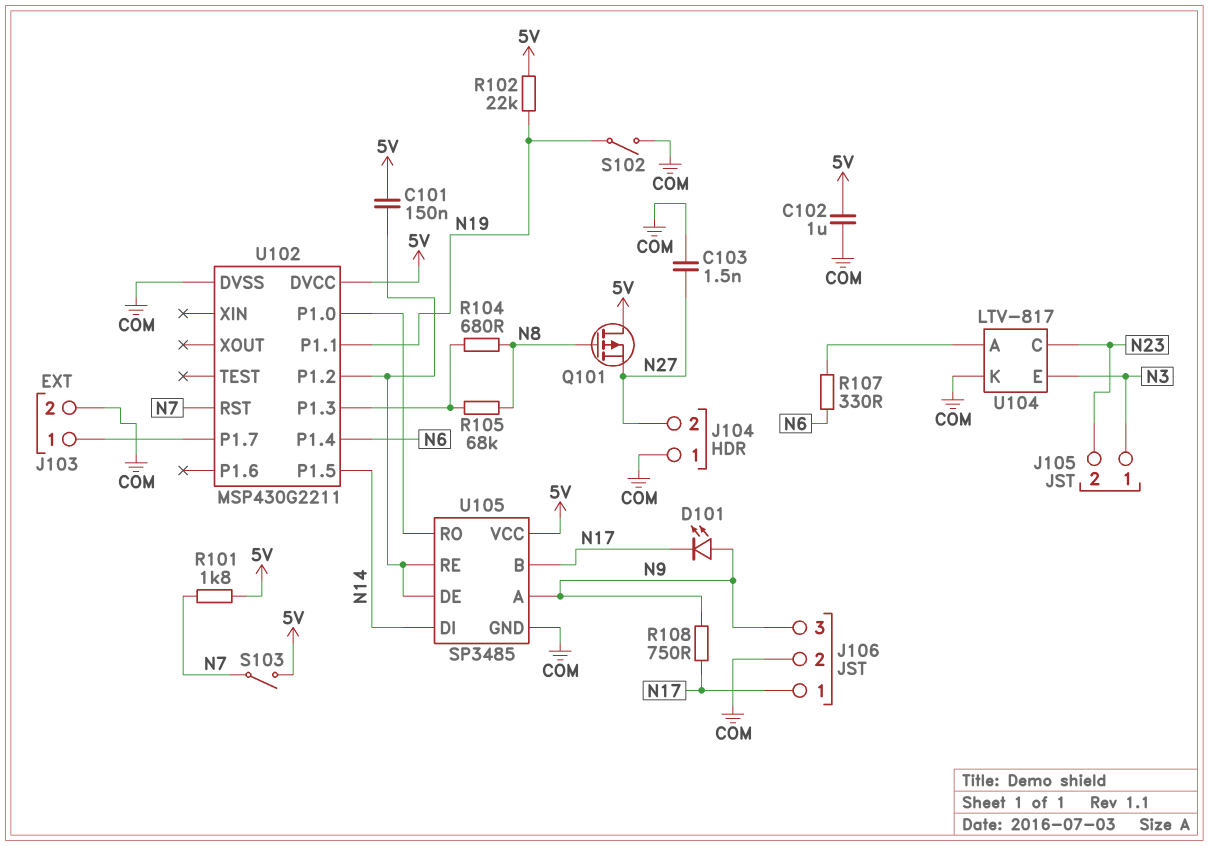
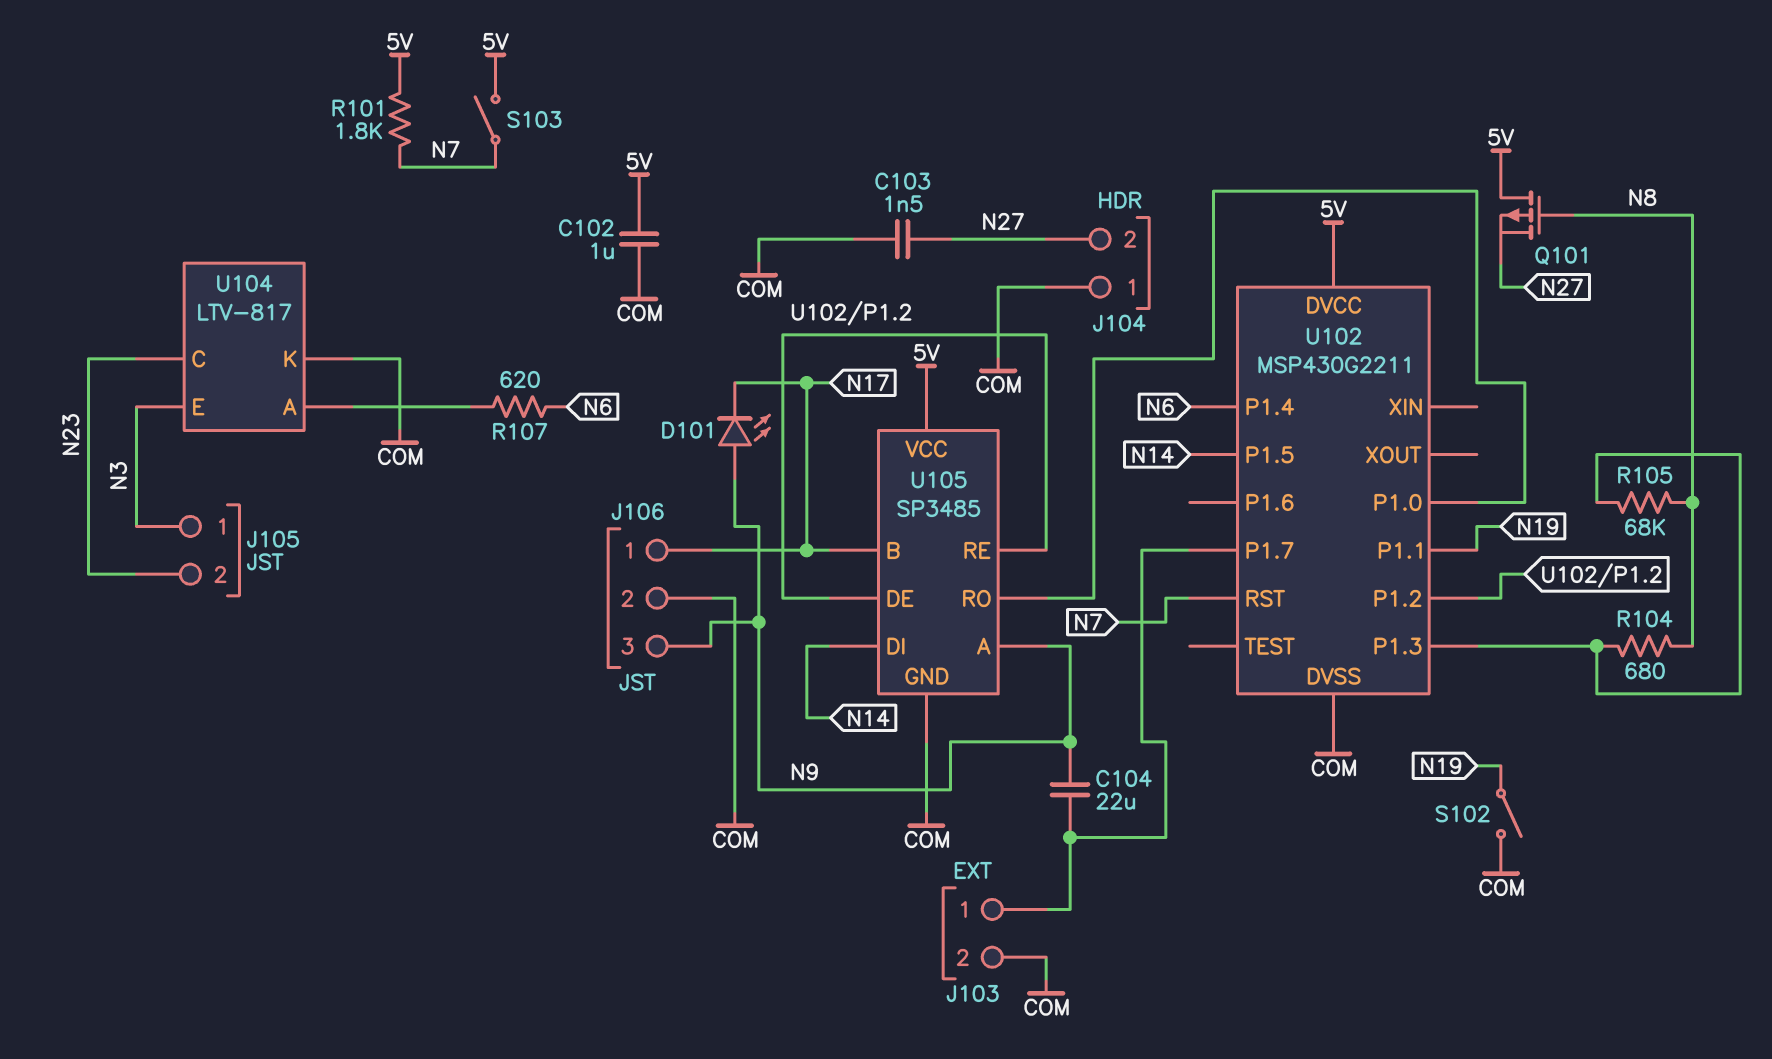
C101: 150nF (5V, U102/P1.2) -> none
C104: none -> 22uF (J103/1, N9)
R102: 22k (5V, N19) -> none
R107: 330 (N6, U104/A) -> 620 (N6, U104/A)
R108: 750 (N9, N17) -> none

